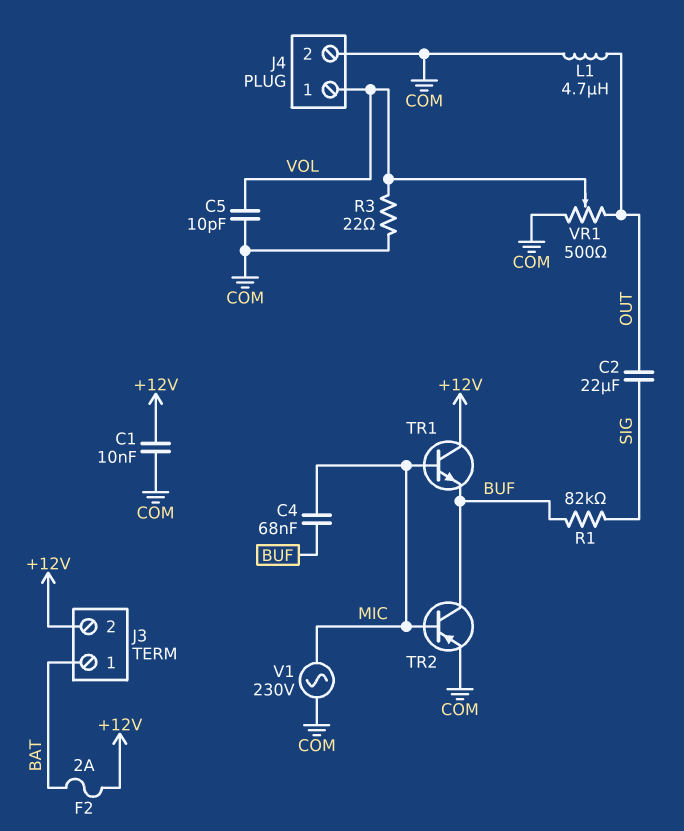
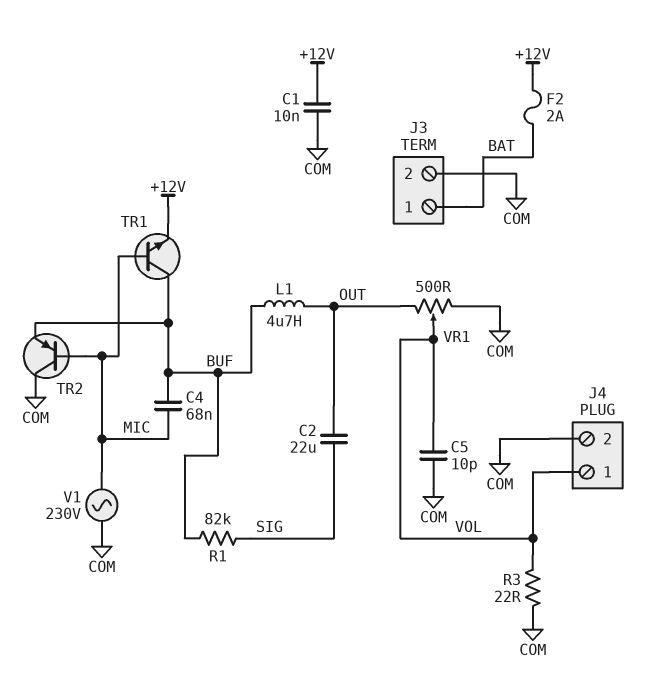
J3 pin 2: +12V -> COM
L1: 4.7uH (COM, OUT) -> 4.7uH (BUF, OUT)
TR1: NPN (B MIC, C +12V, E BUF) -> NPN (B MIC, C BUF, E +12V)
TR2: PNP (B MIC, C BUF, E COM) -> PNP (B MIC, C COM, E BUF)

